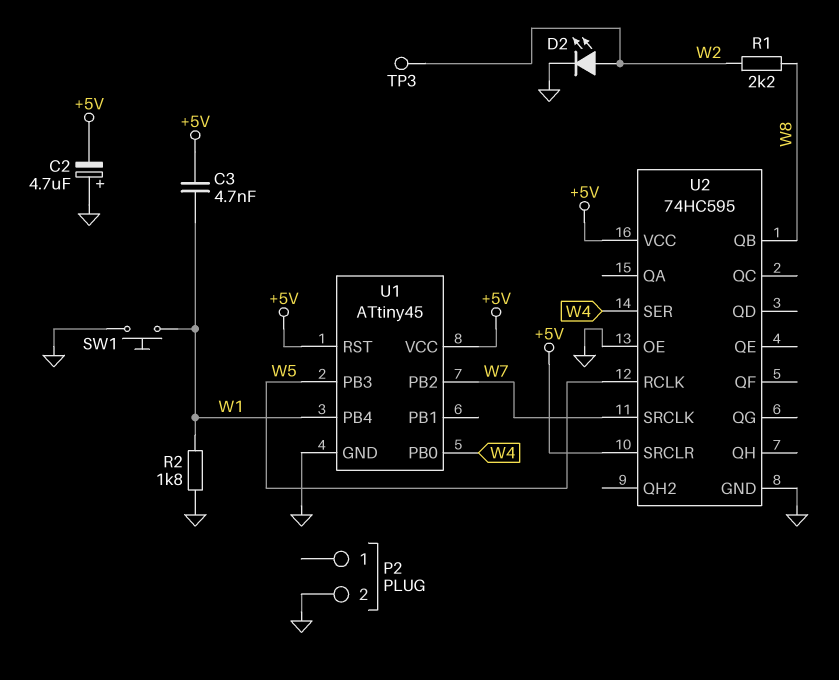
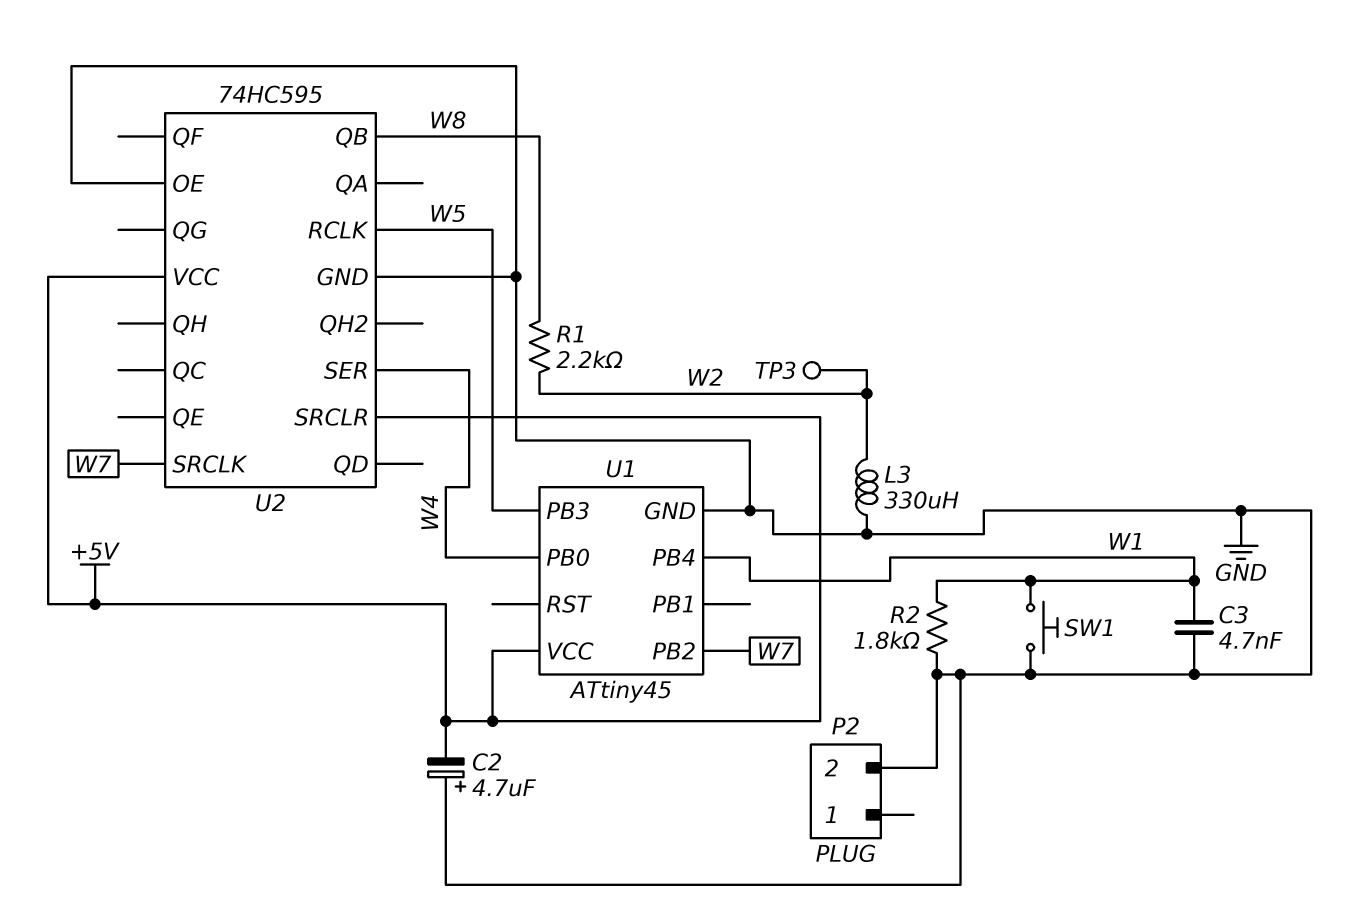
C3: 4.7nF (+5V, W1) -> 4.7nF (GND, W1)
D2: LED (A W2, K GND) -> none
L3: none -> 330uH (GND, W2)
U1 pin RST: +5V -> none

